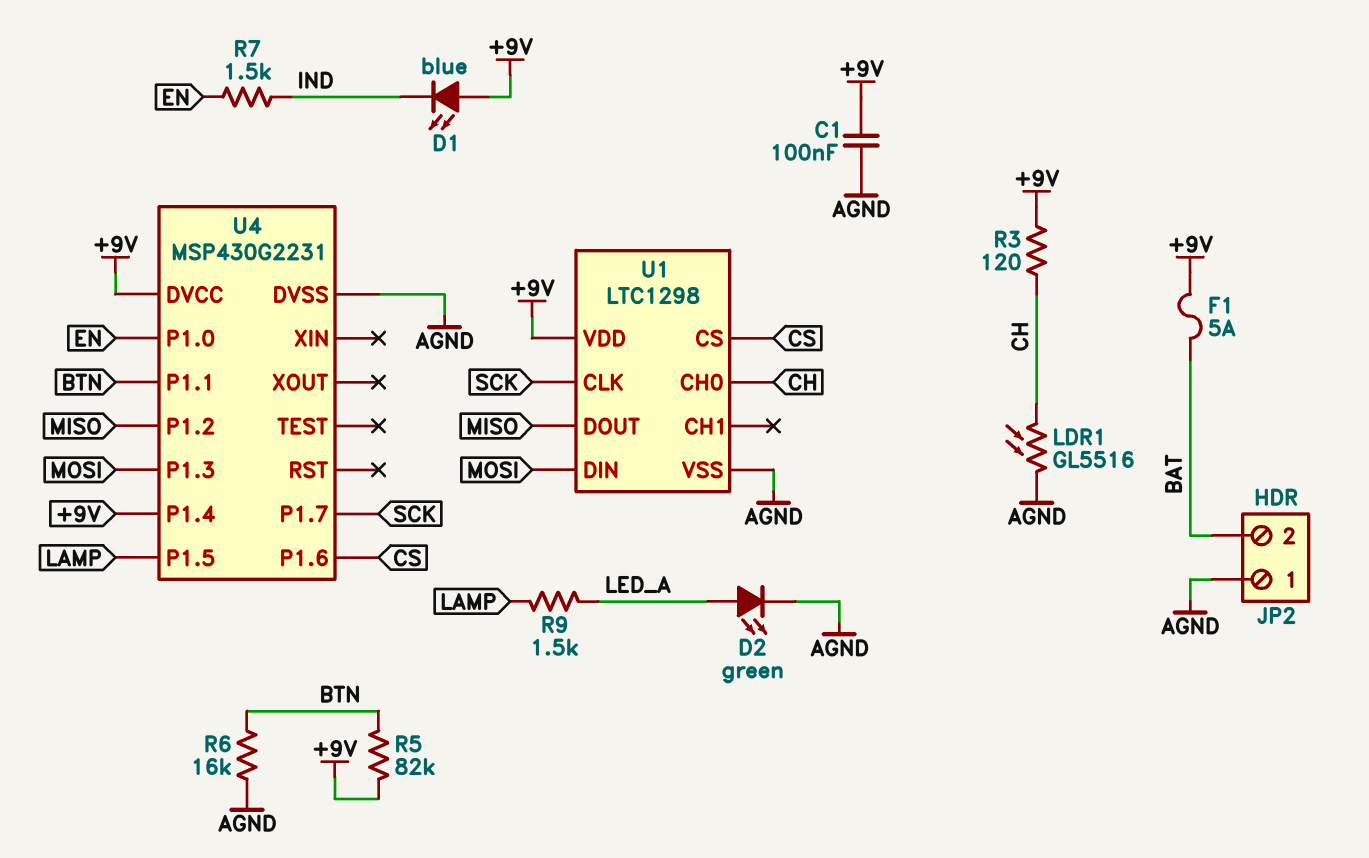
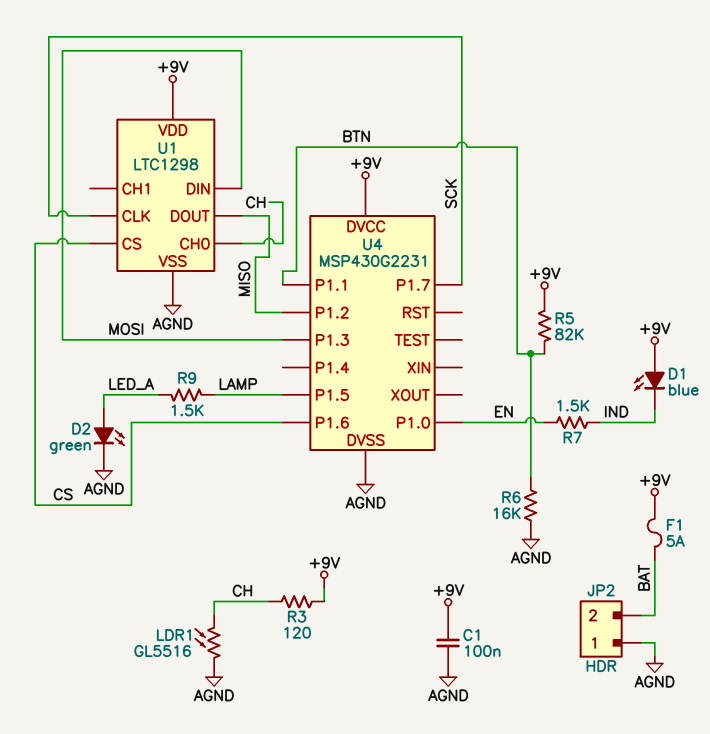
U4 pin P1.4: +9V -> none

